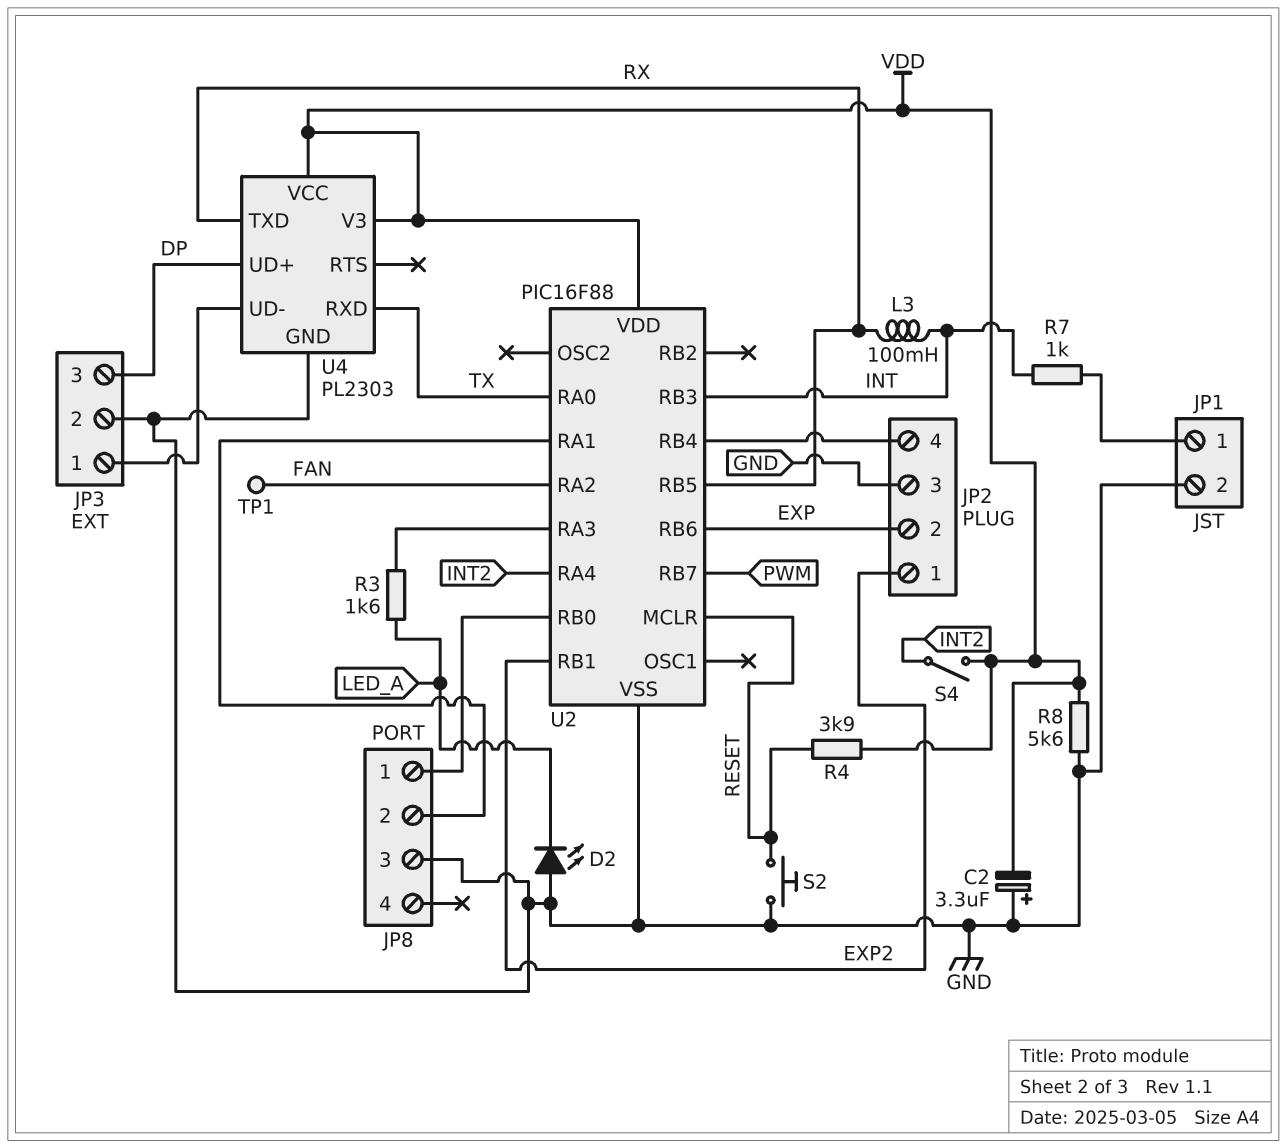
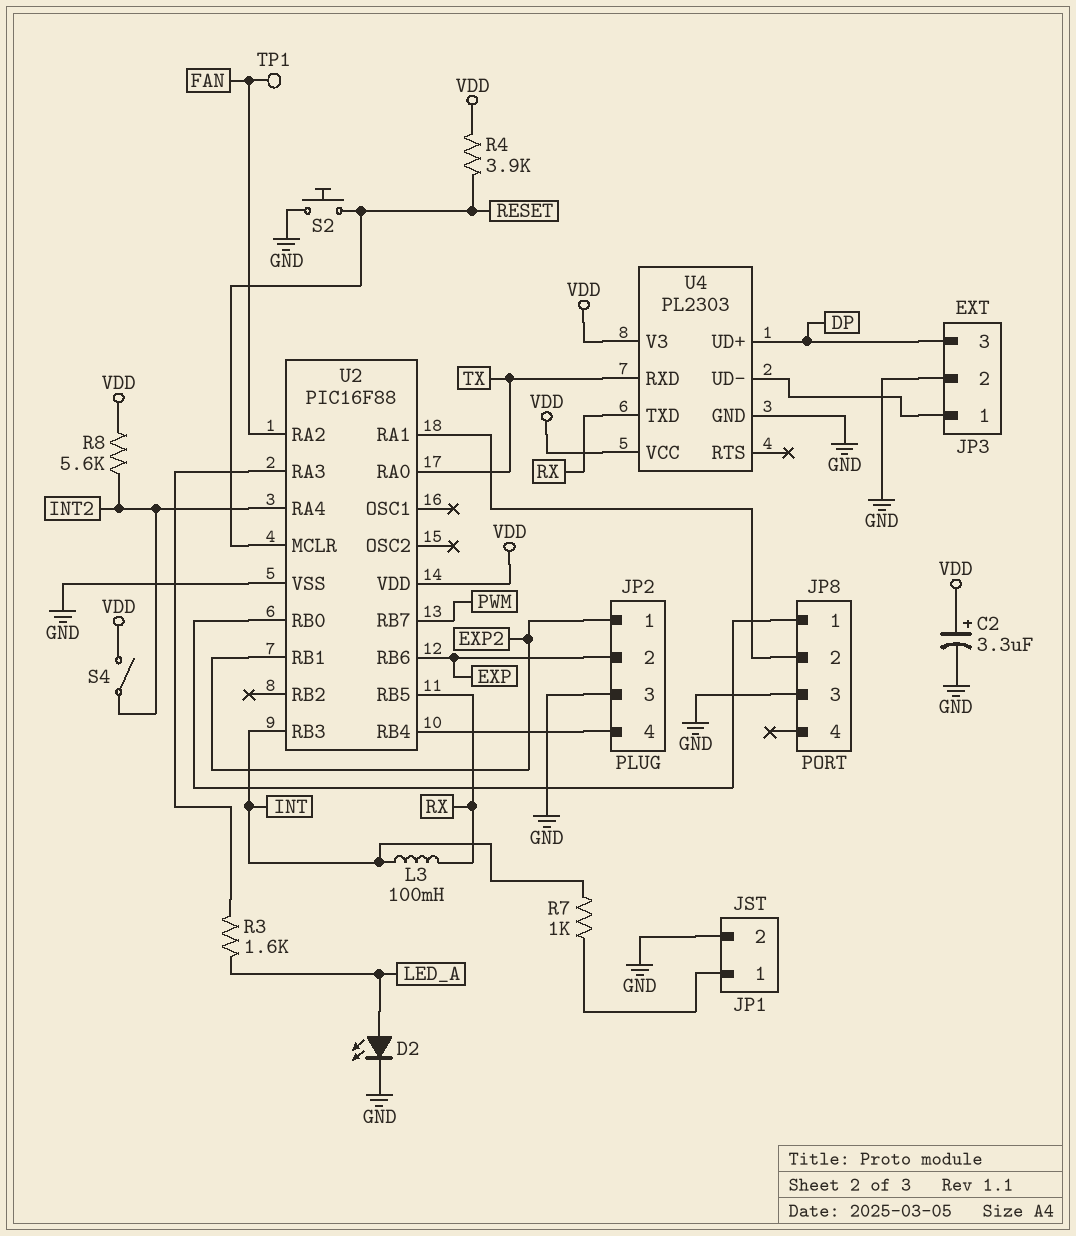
C2: 3.3uF (plus GND, minus VDD) -> 3.3uF (plus VDD, minus GND)
D2: LED (A GND, K LED_A) -> LED (A LED_A, K GND)
R8: 5.6k (GND, VDD) -> 5.6k (INT2, VDD)

